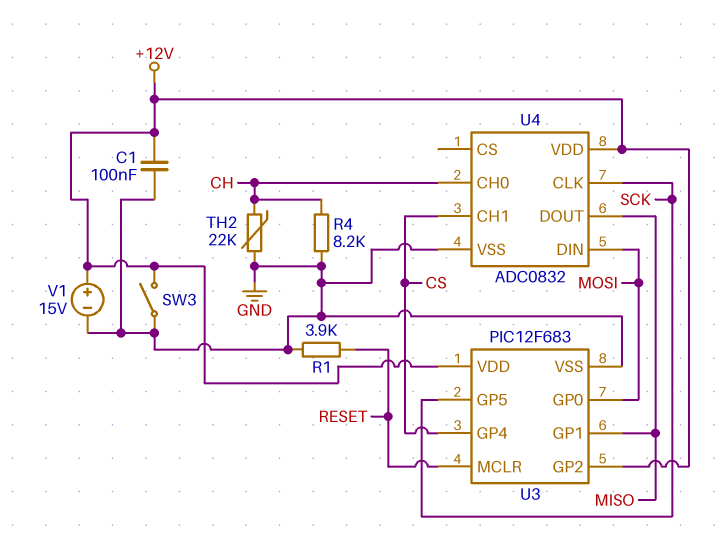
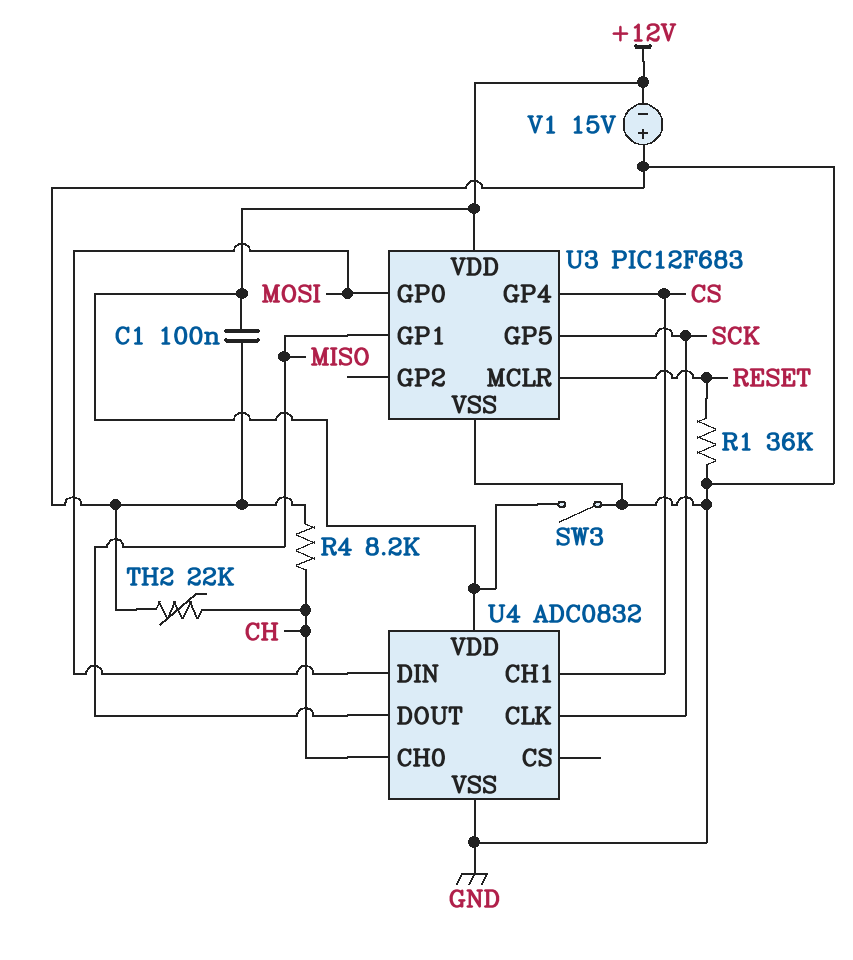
R1: 3.9k (GND, RESET) -> 36k (GND, RESET)
U3 pin GP2: +12V -> none
V1: 15V (plus +12V, minus GND) -> 15V (plus GND, minus +12V)

